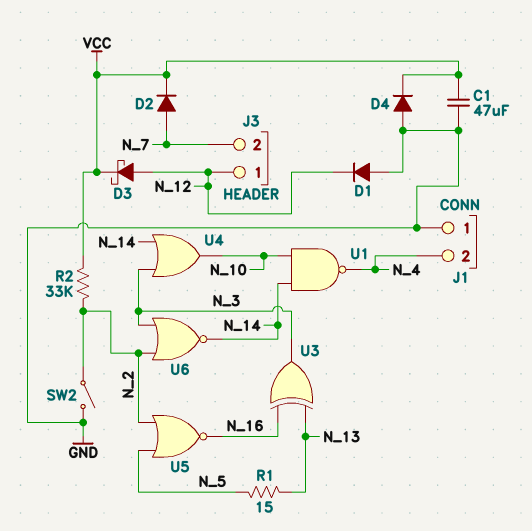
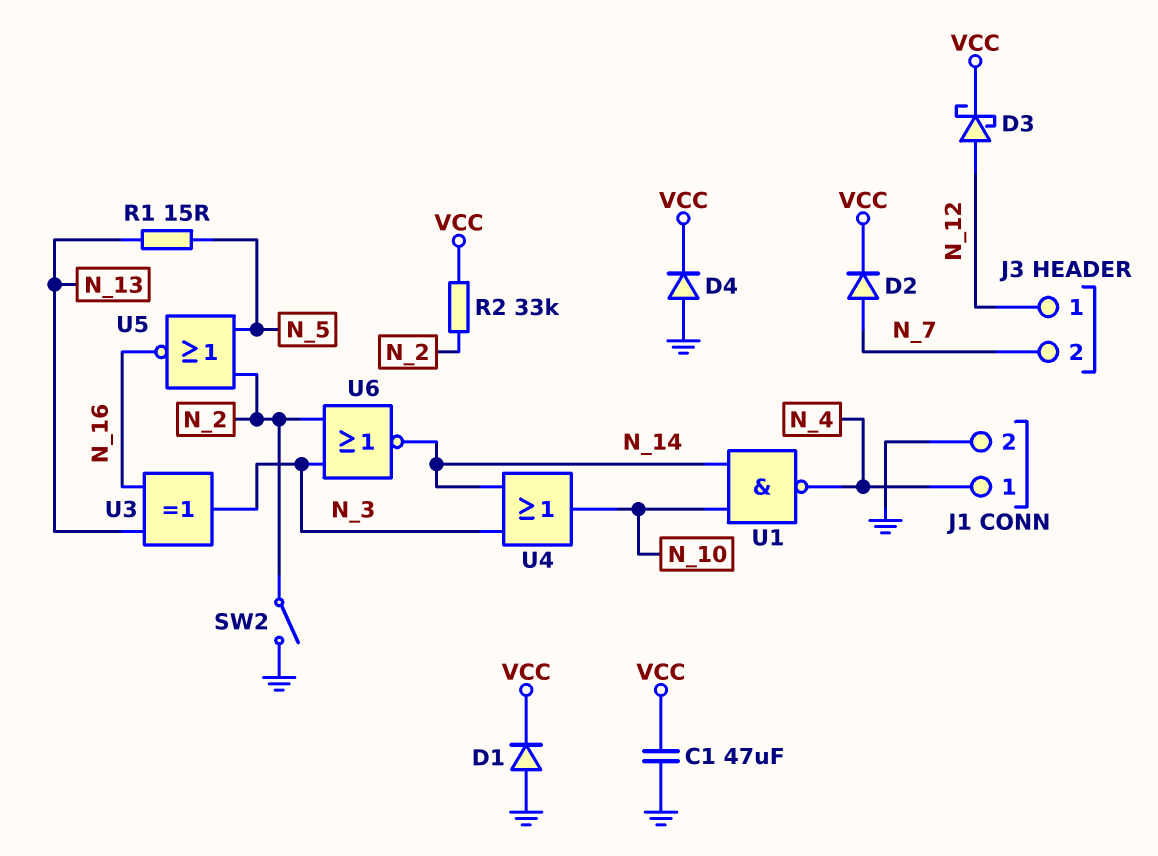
D1: diode (A GND, K N_12) -> diode (A GND, K VCC)
J1 pin 1: GND -> N_4
J1 pin 2: N_4 -> GND

